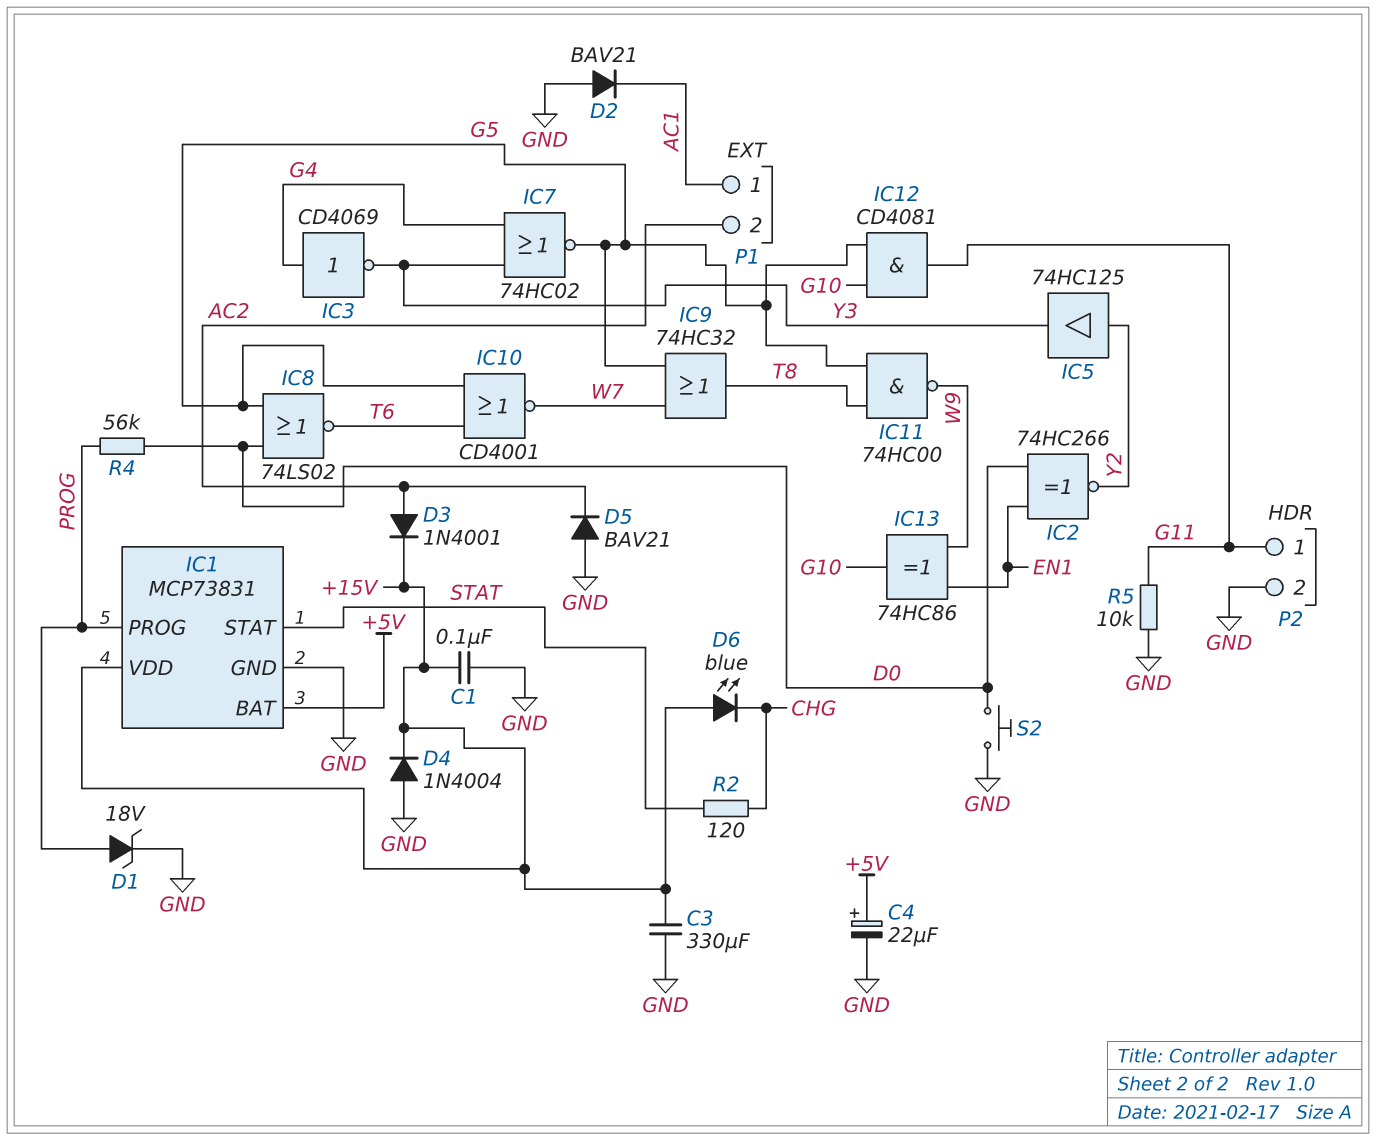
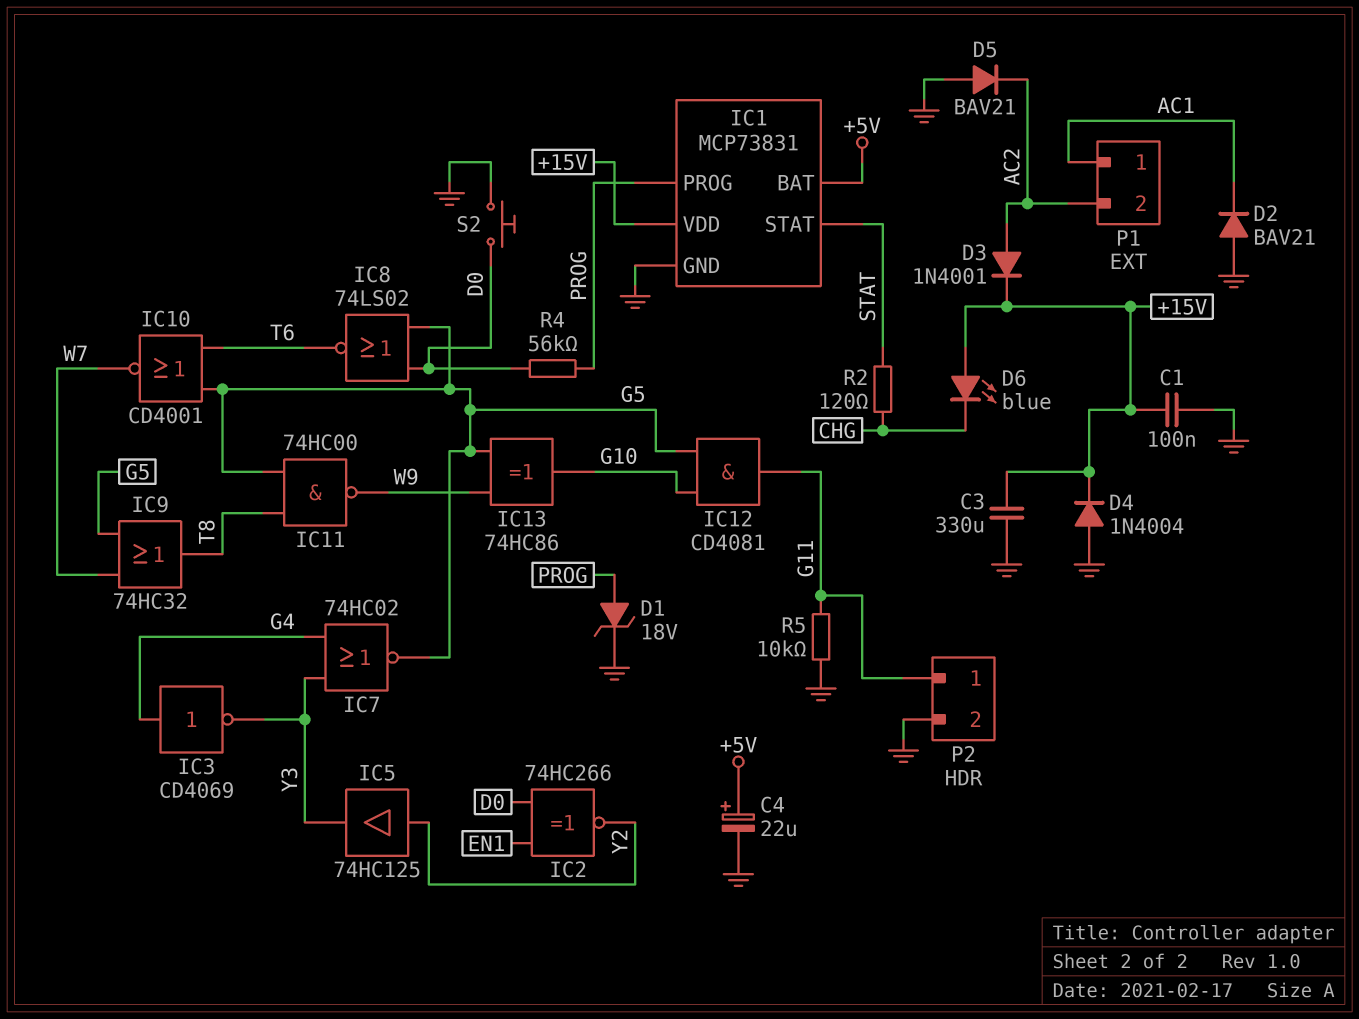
IC13: XOR 74HC86 (in EN1, in W9, out G10) -> XOR 74HC86 (in G5, in W9, out G10)

